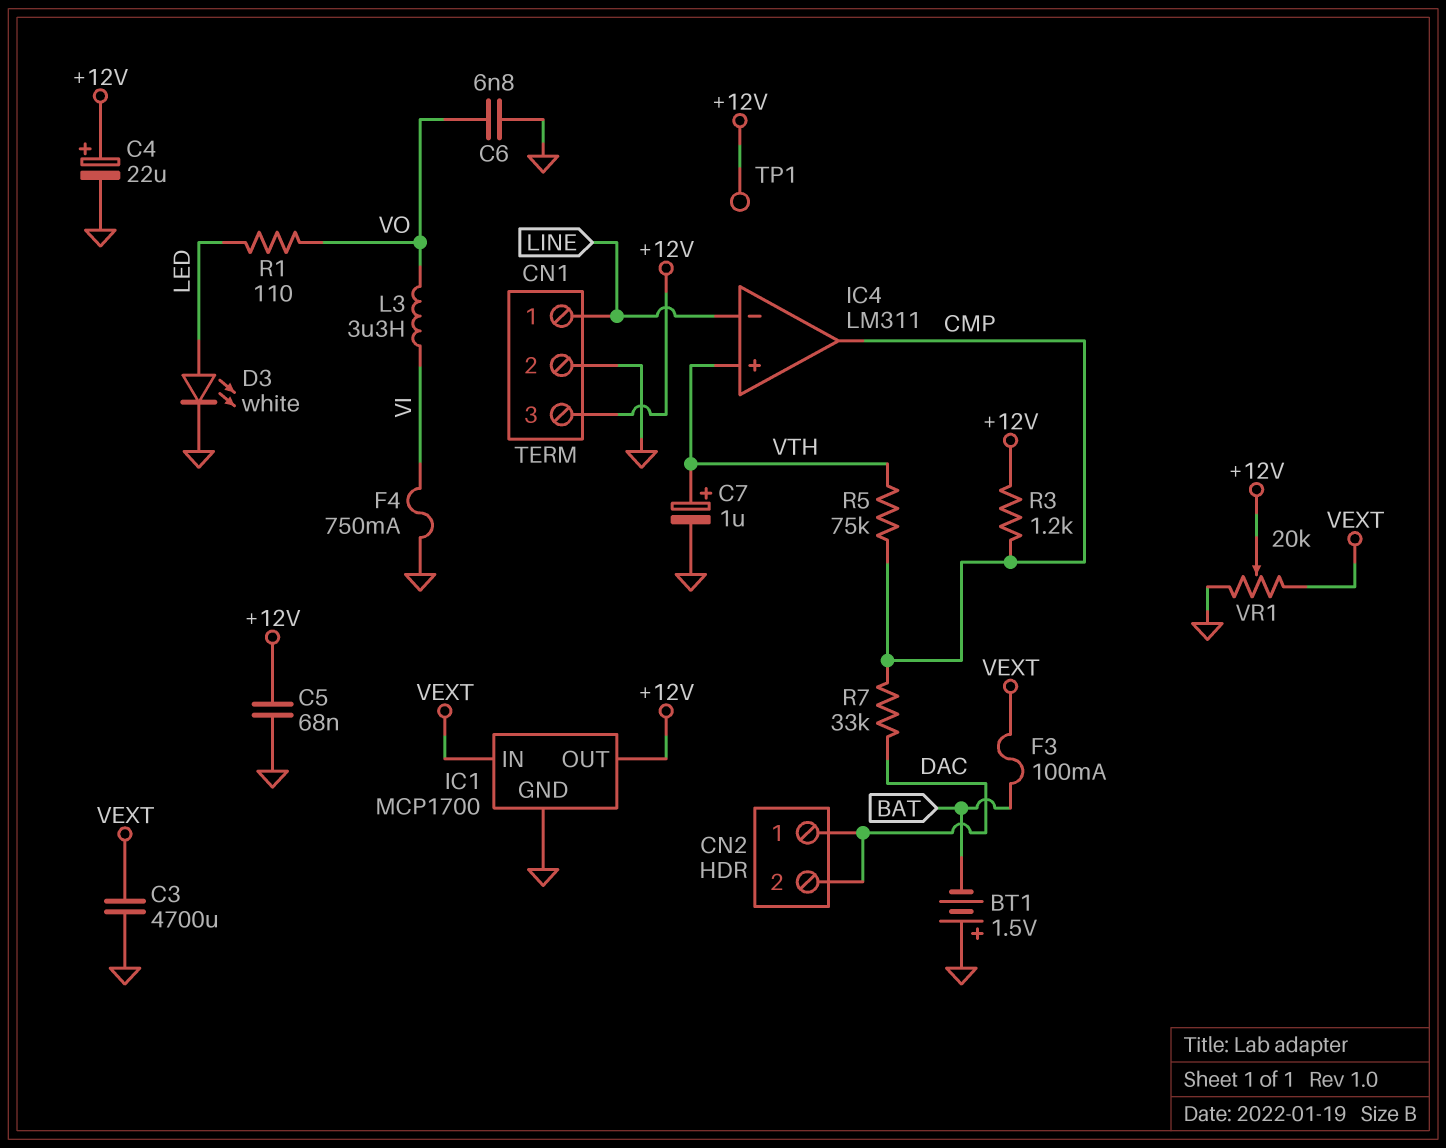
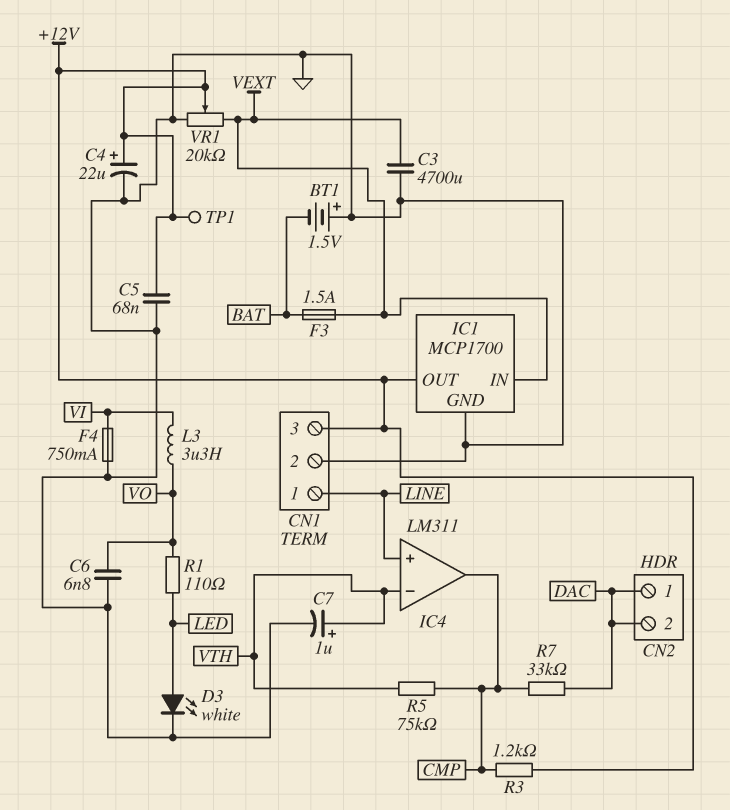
F3: 100mA (BAT, VEXT) -> 1.5A (BAT, VEXT)
IC4 pin in+: VTH -> LINE
IC4 pin in-: LINE -> VTH

